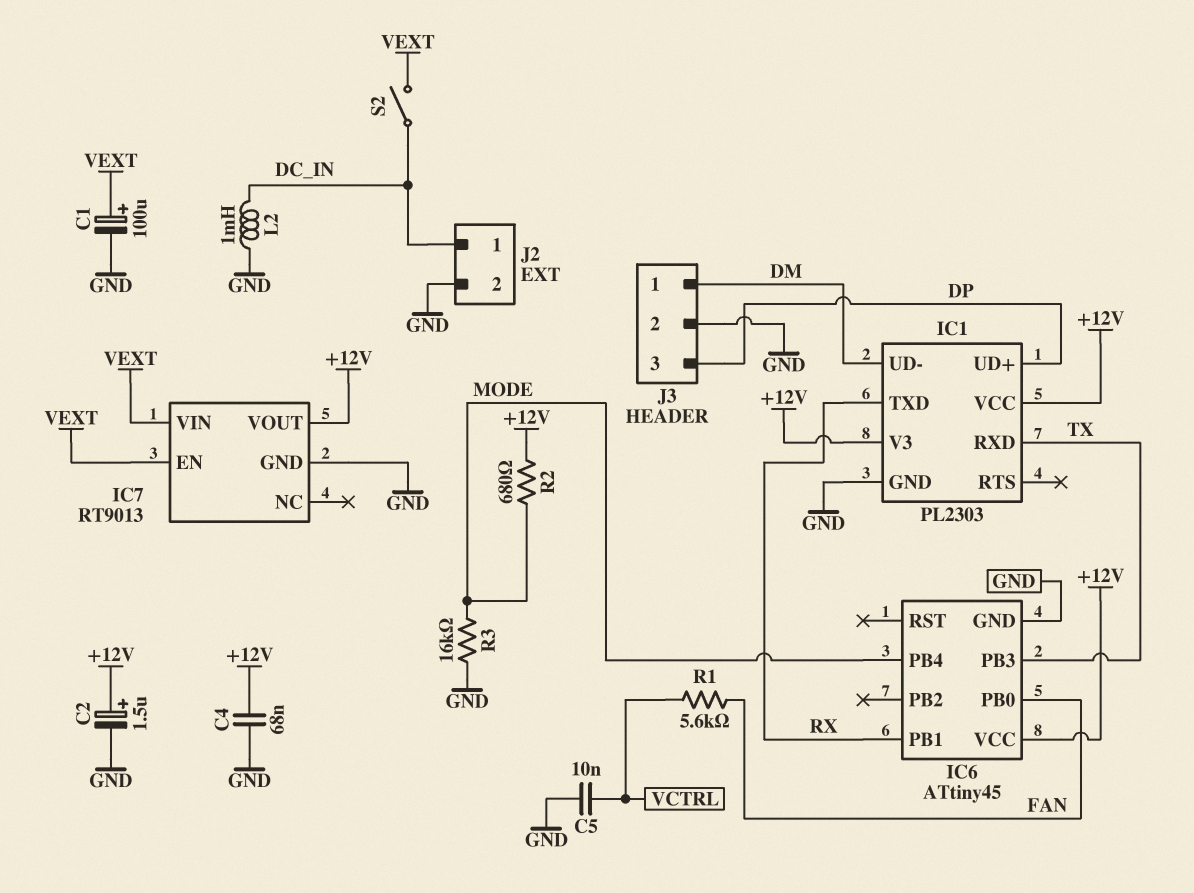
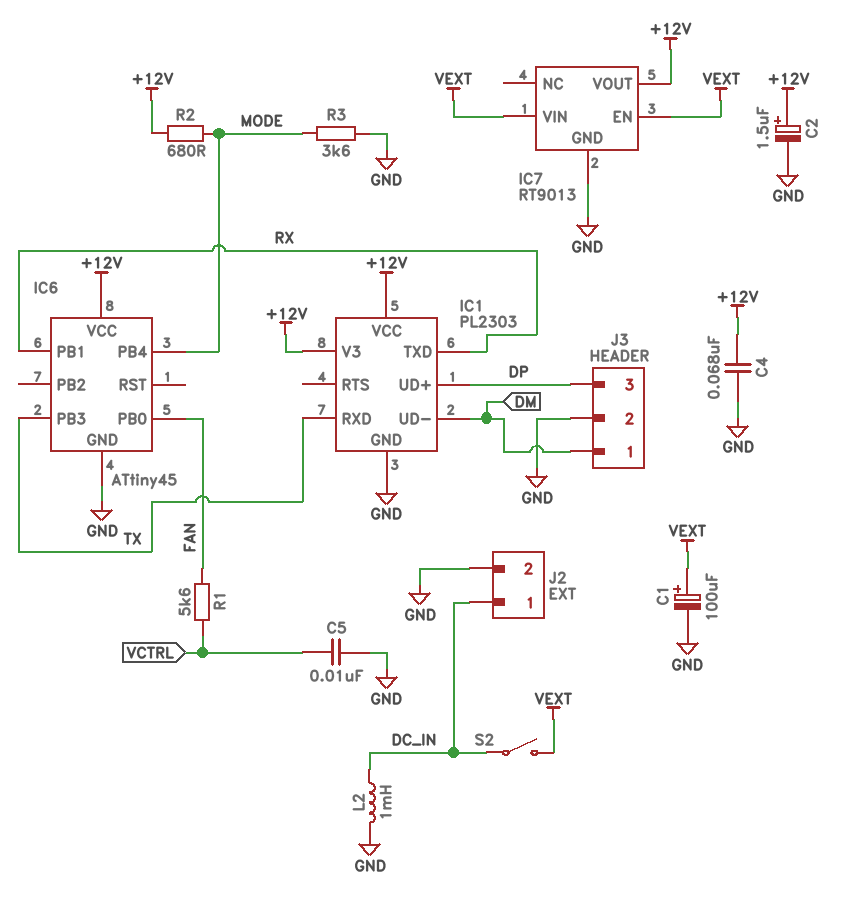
R3: 16k (GND, MODE) -> 3.6k (GND, MODE)

